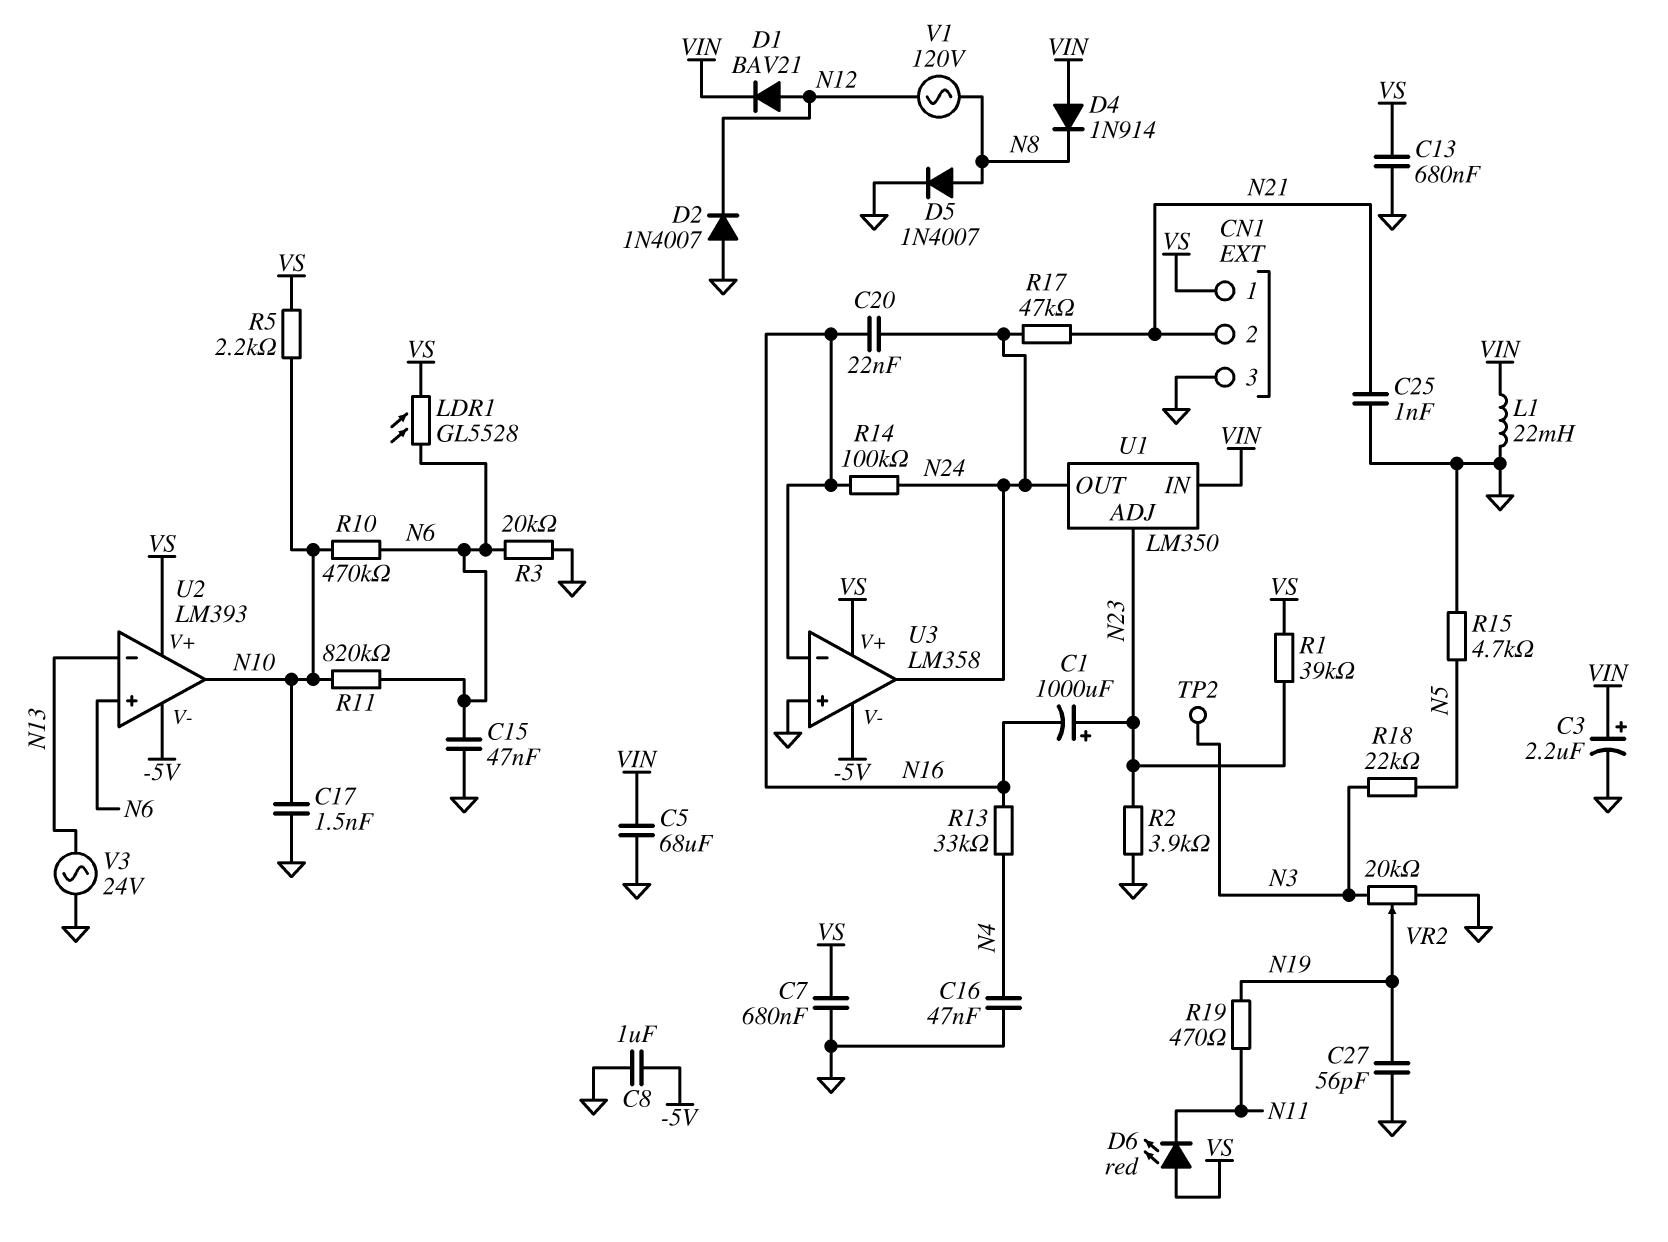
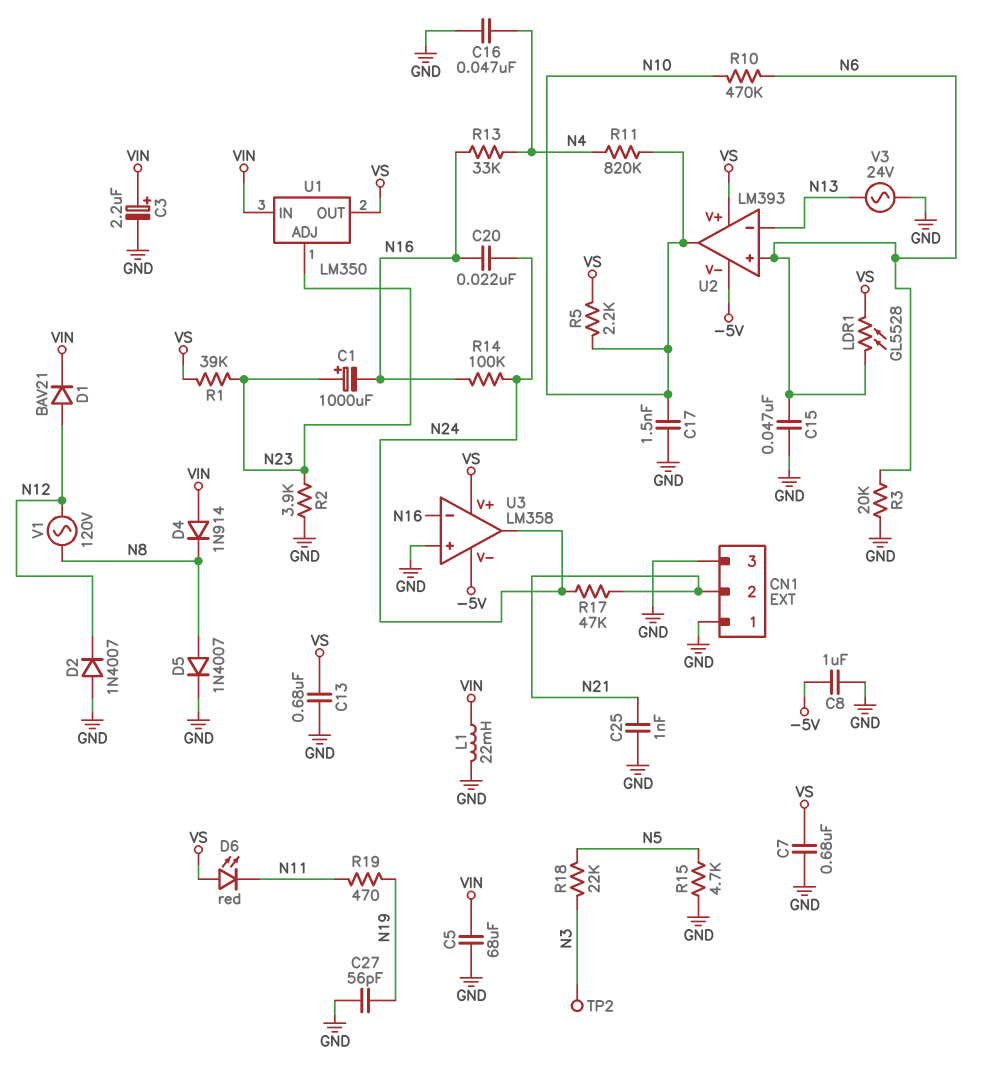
CN1 pin 1: VS -> GND
R11: 820k (N6, N10) -> 820k (N4, N10)
U1 pin OUT: N24 -> VS
VR2: 20k (GND, N3, wiper N19) -> none

